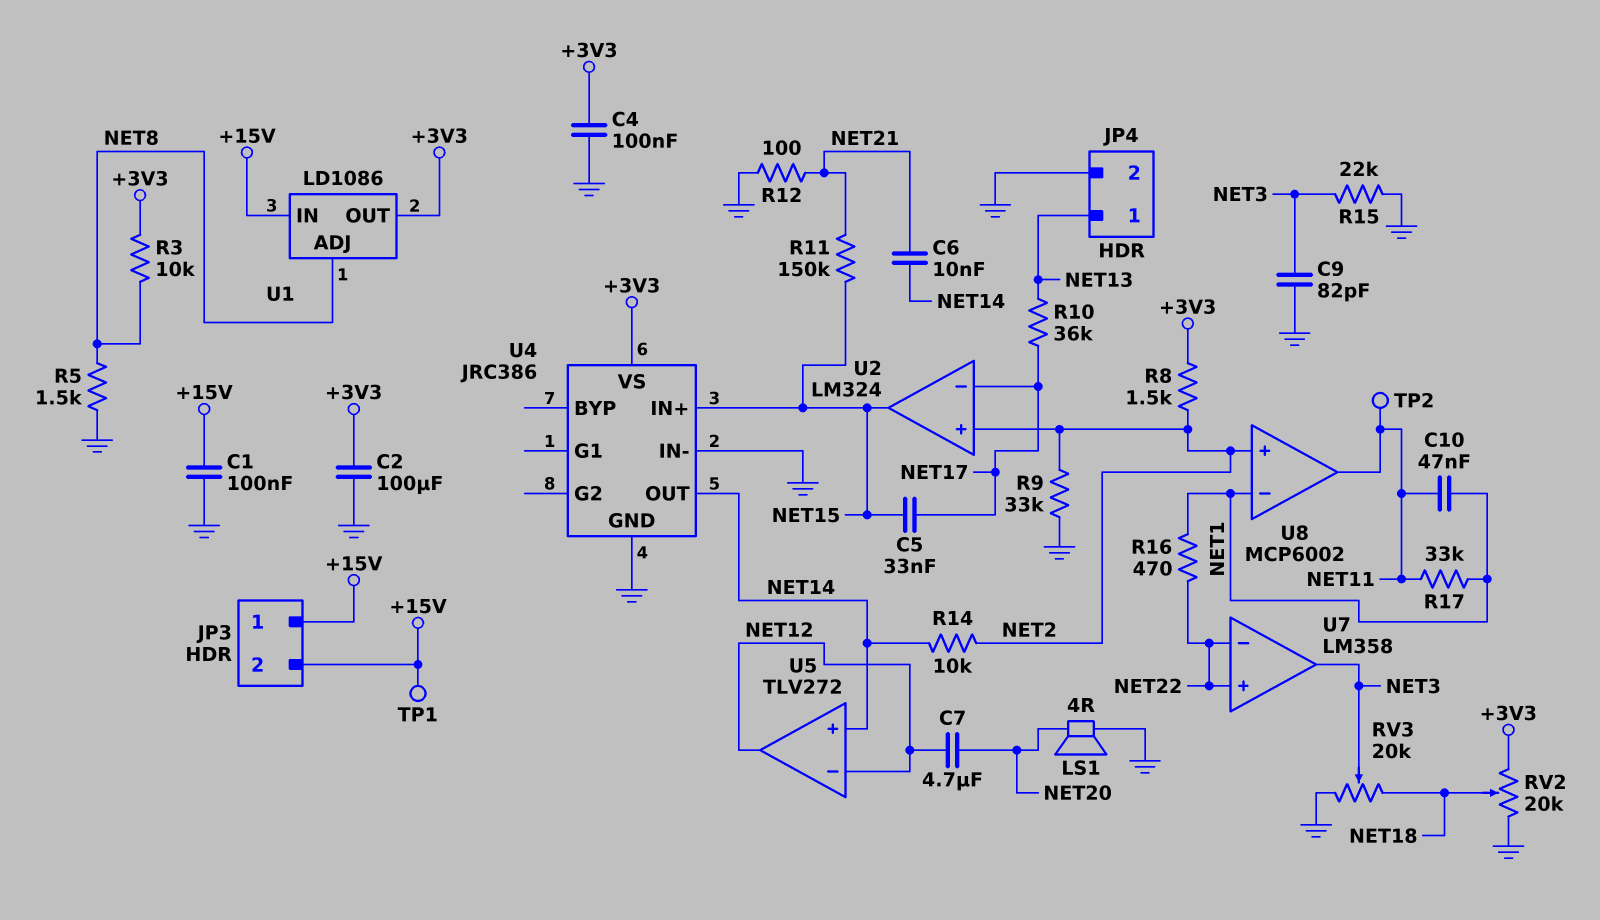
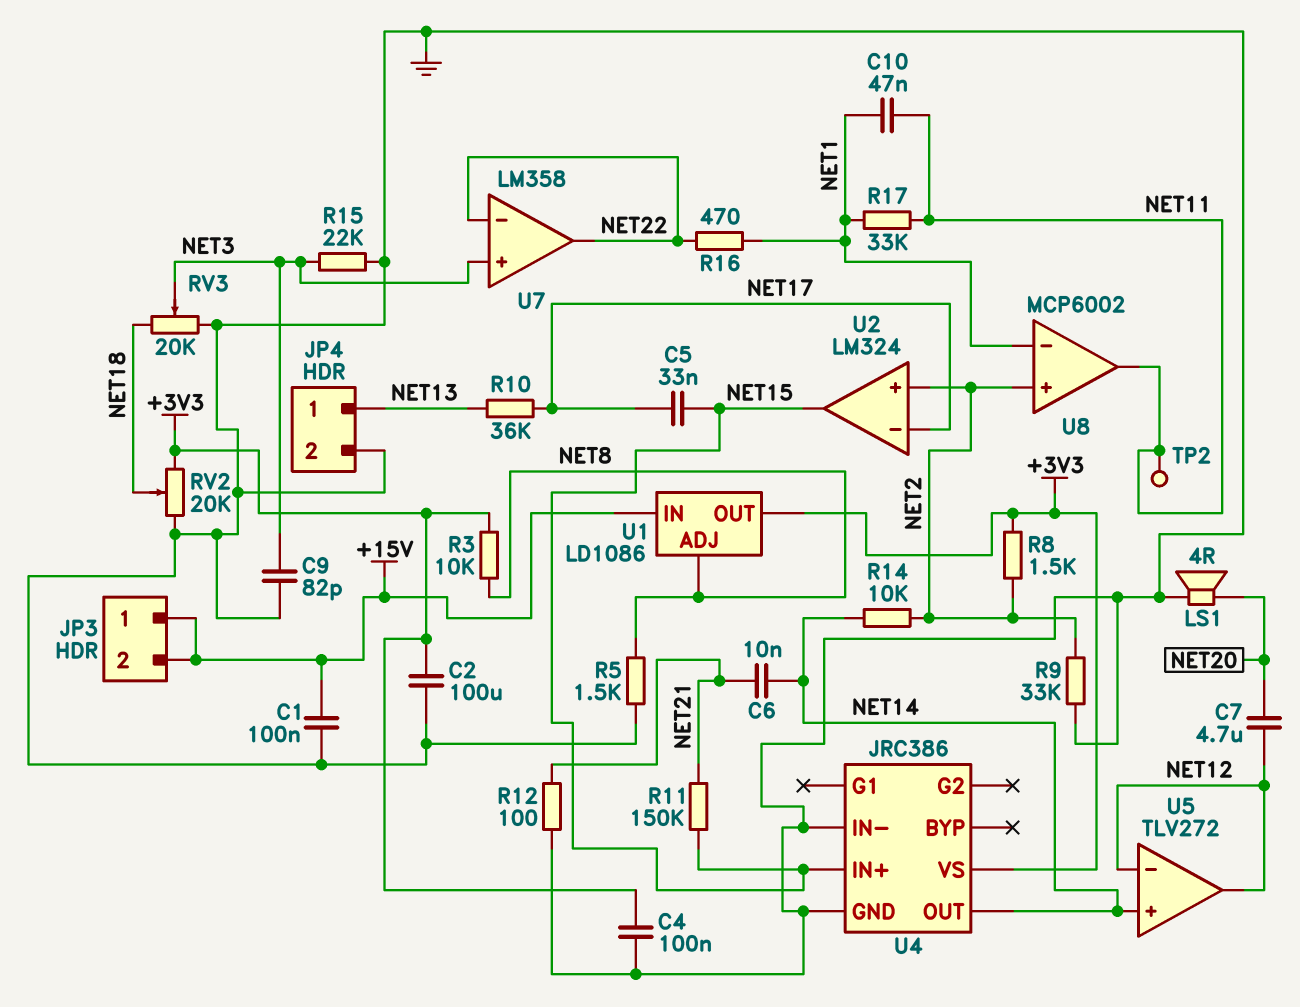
TP1: test point (+15V) -> none
U7 pin in+: NET22 -> NET3
U7 pin out: NET3 -> NET22

